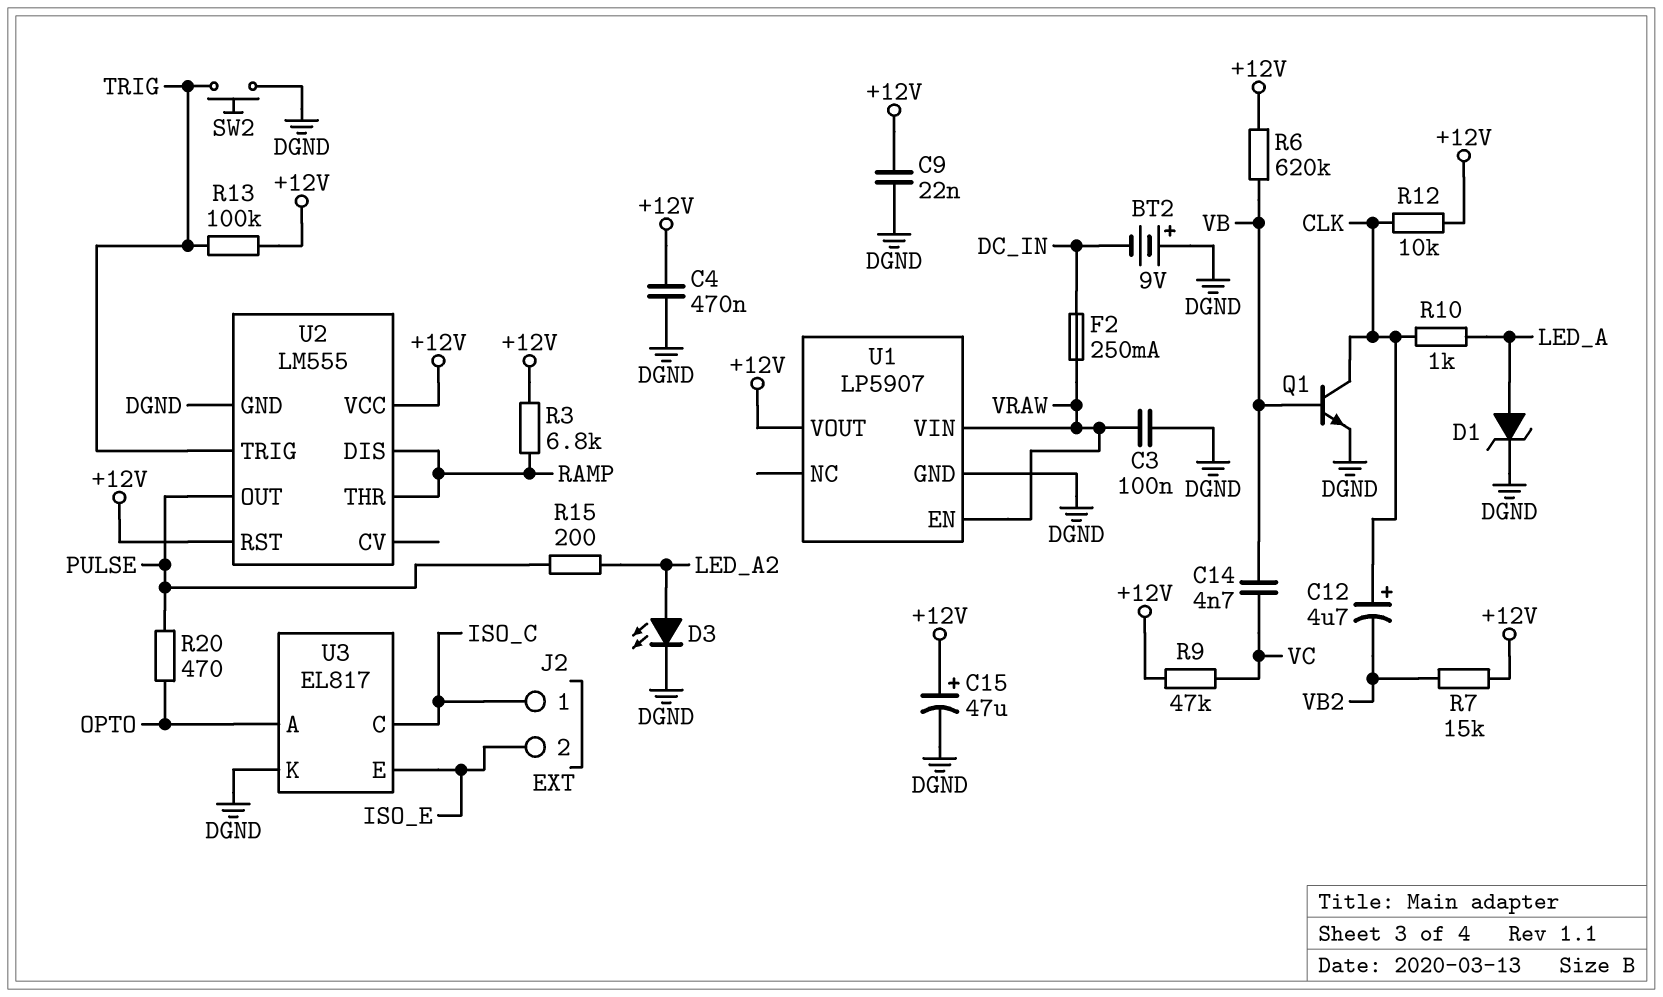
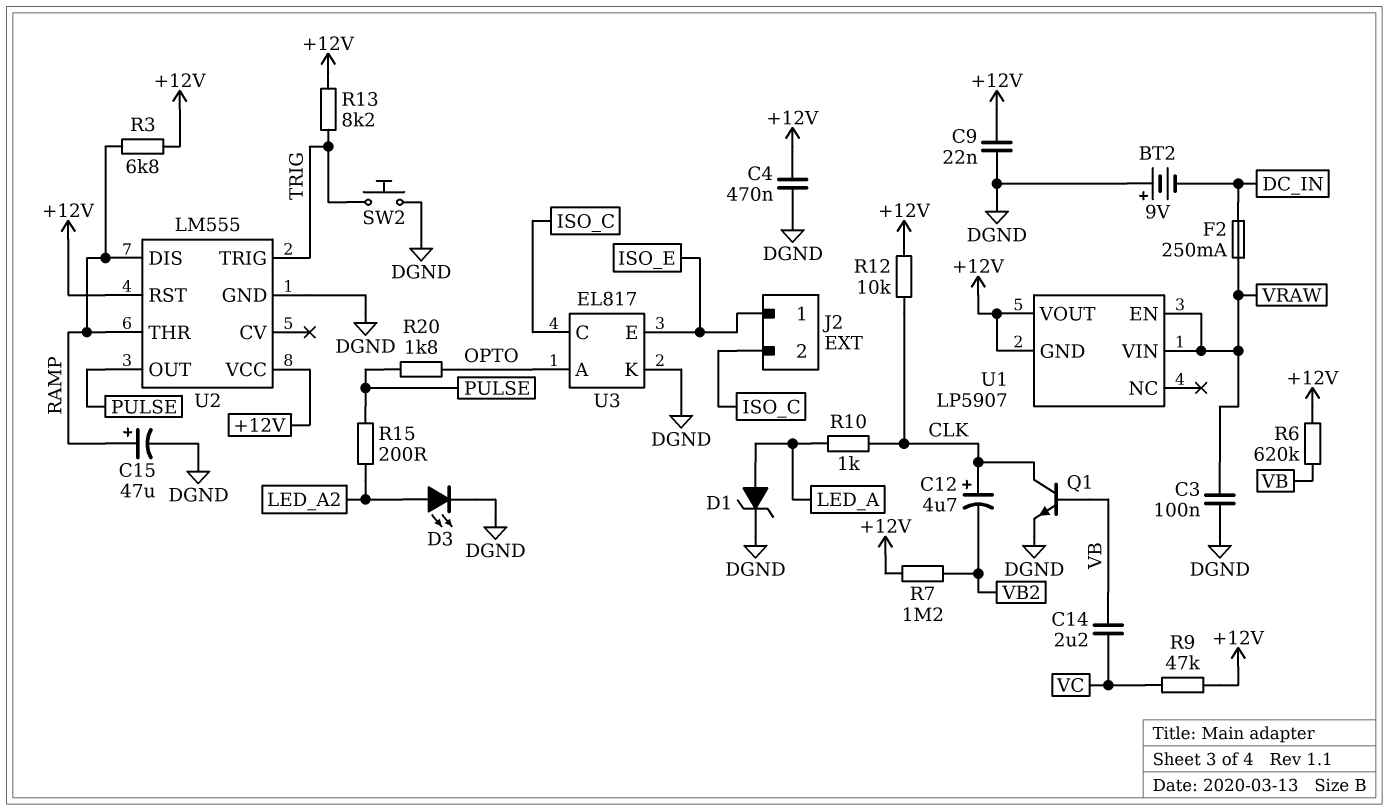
C14: 4.7nF (VB, VC) -> 2.2uF (VB, VC)
C15: 47uF (plus +12V, minus DGND) -> 47uF (plus RAMP, minus DGND)
J2 pin 1: ISO_C -> ISO_E
J2 pin 2: ISO_E -> ISO_C
R7: 15k (+12V, VB2) -> 1.2M (+12V, VB2)
R13: 100k (+12V, TRIG) -> 8.2k (+12V, TRIG)
R20: 470 (OPTO, PULSE) -> 1.8k (OPTO, PULSE)
U1 pin GND: DGND -> +12V

